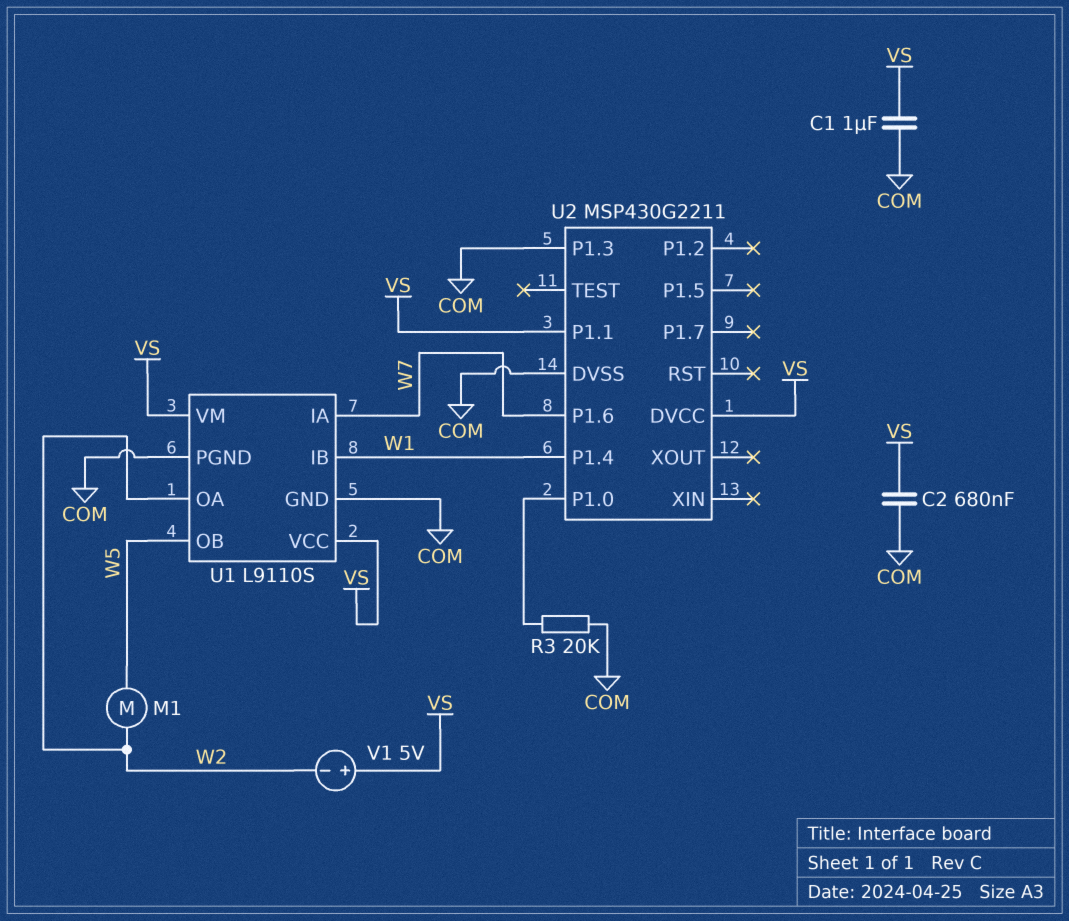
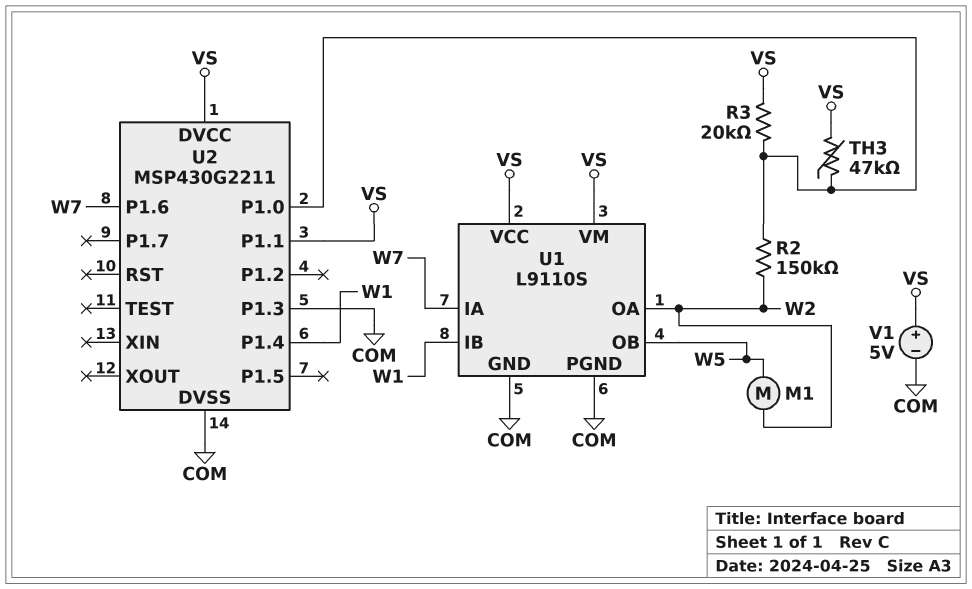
C1: 1uF (COM, VS) -> none
C2: 680nF (COM, VS) -> none
R2: none -> 150k (U2/P1.0, W2)
R3: 20k (COM, U2/P1.0) -> 20k (U2/P1.0, VS)
TH3: none -> 47k (U2/P1.0, VS)
V1: 5V (plus VS, minus W2) -> 5V (plus VS, minus COM)

